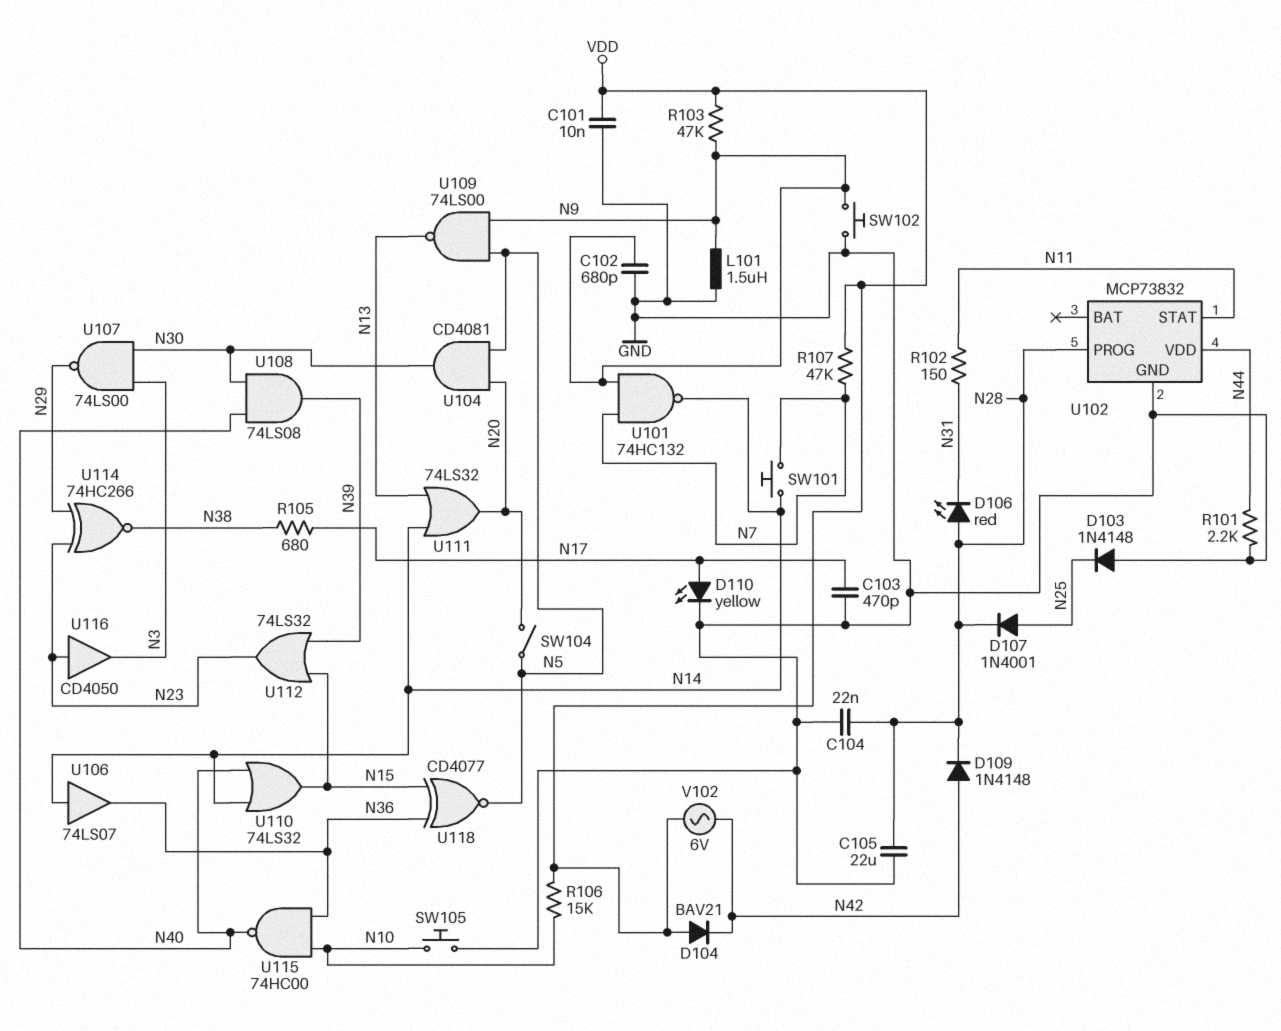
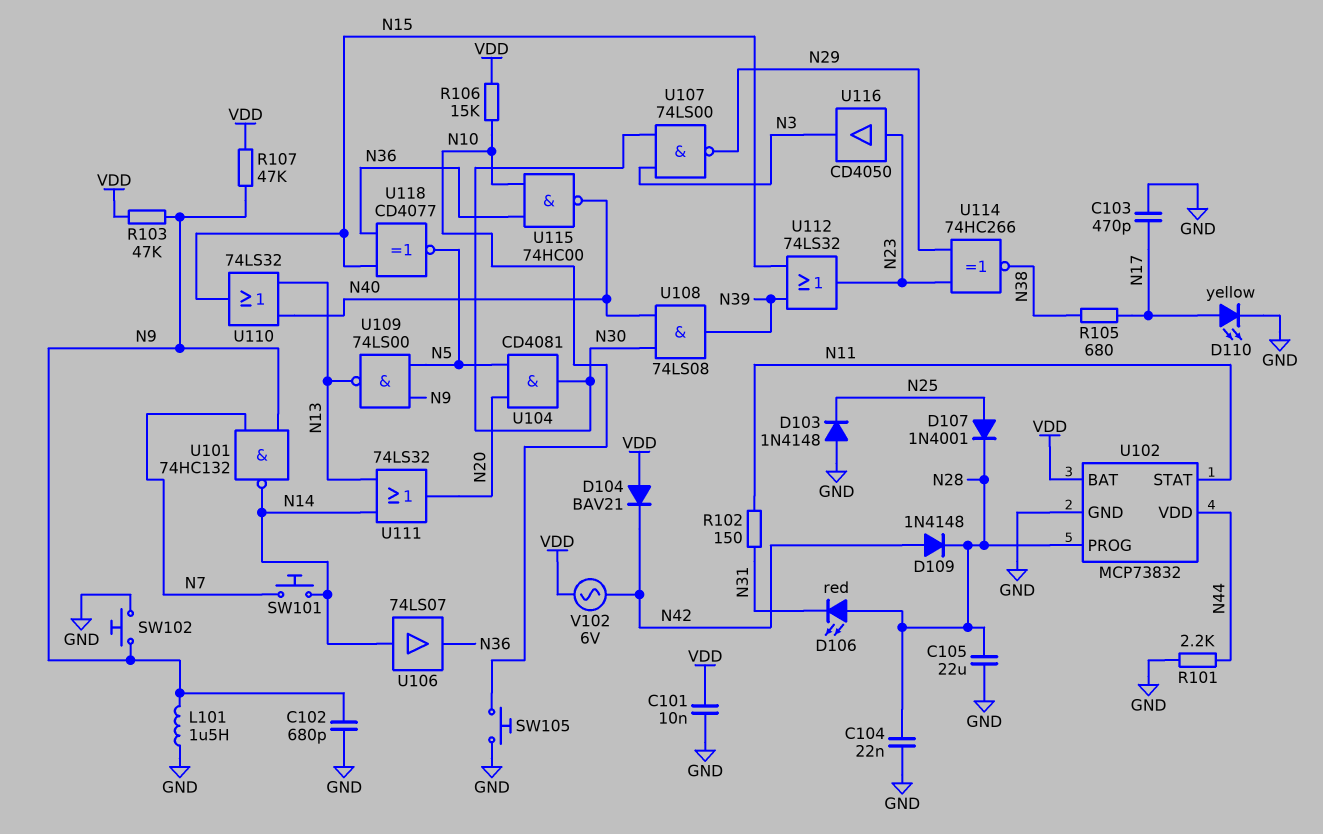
R107: 47k (N7, VDD) -> 47k (N9, VDD)
SW104: switch (N5, N20) -> none
U102 pin BAT: none -> VDD
U110: OR 74LS32 (in N14, in N40, out N15) -> OR 74LS32 (in N13, in N40, out N15)

